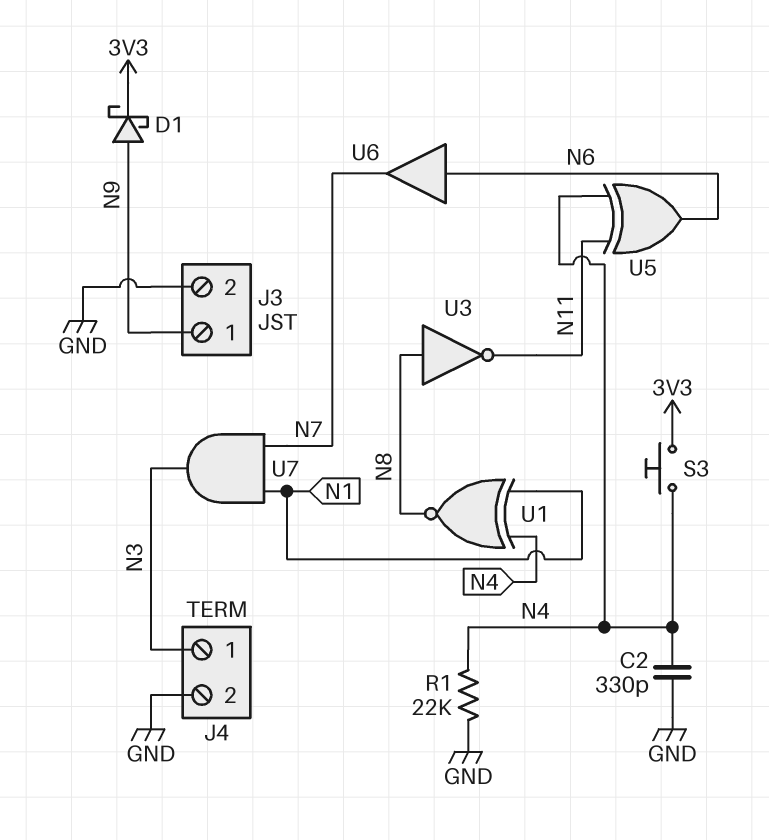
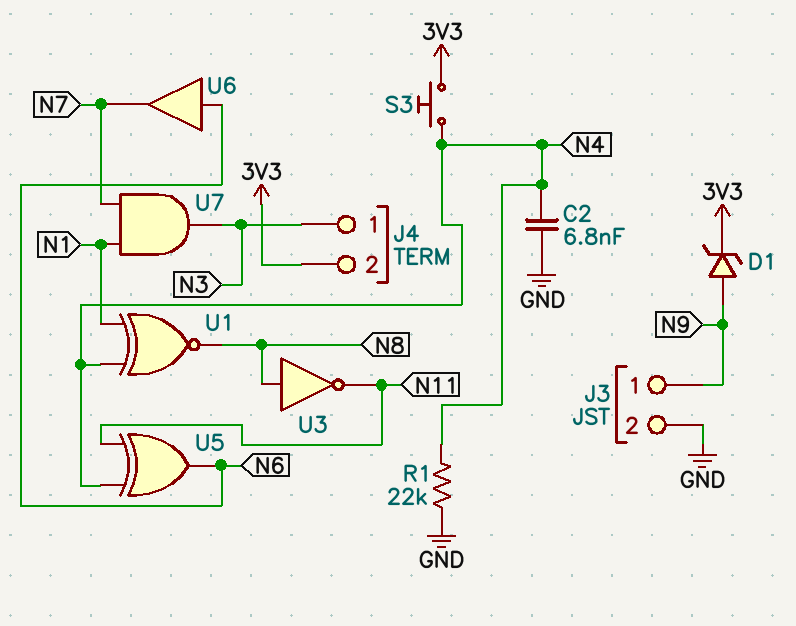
C2: 330pF (GND, N4) -> 6.8nF (GND, N4)
D1: schottky (A N9, K 3V3) -> zener (A N9, K 3V3)
J4 pin 2: GND -> 3V3

